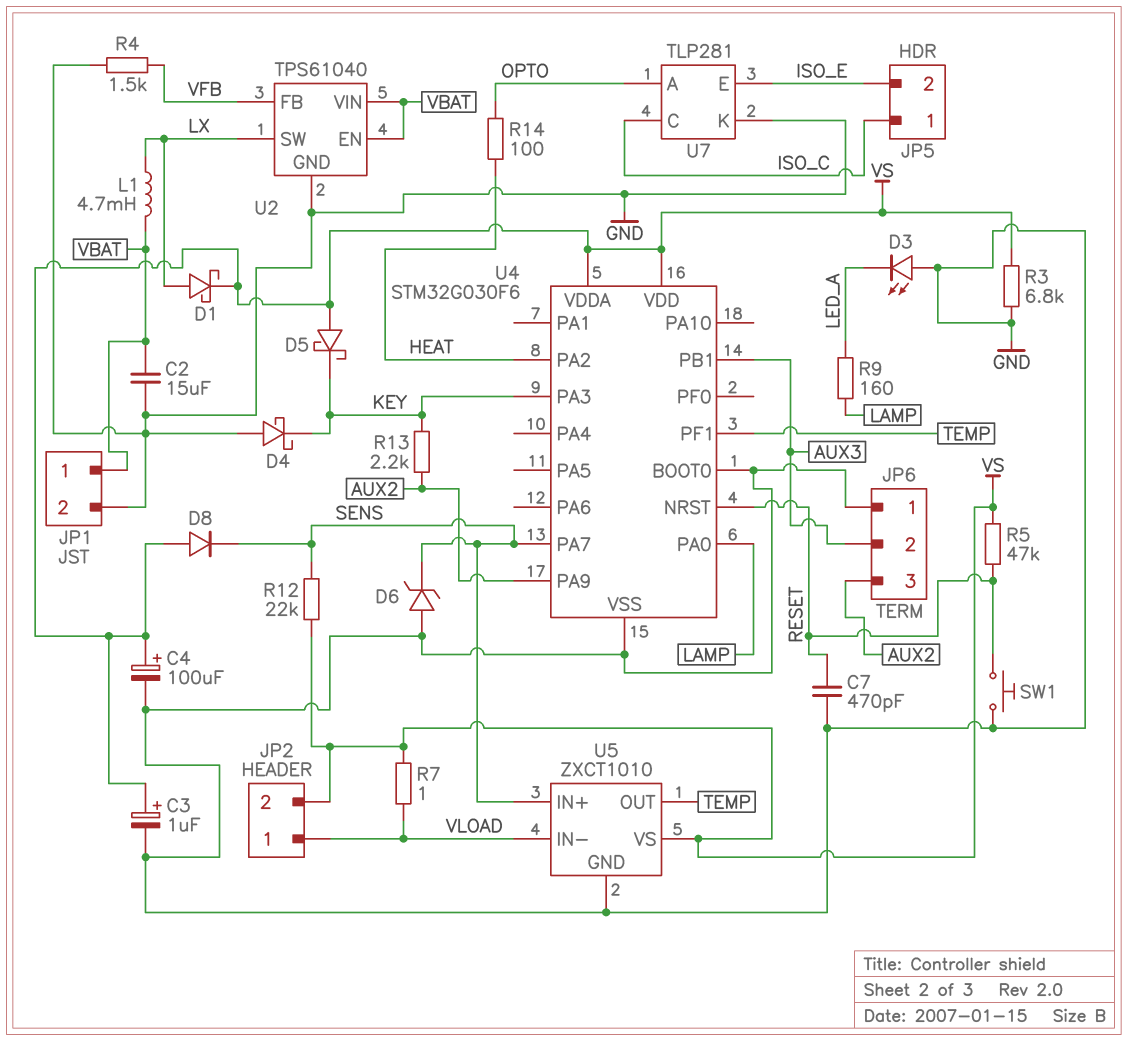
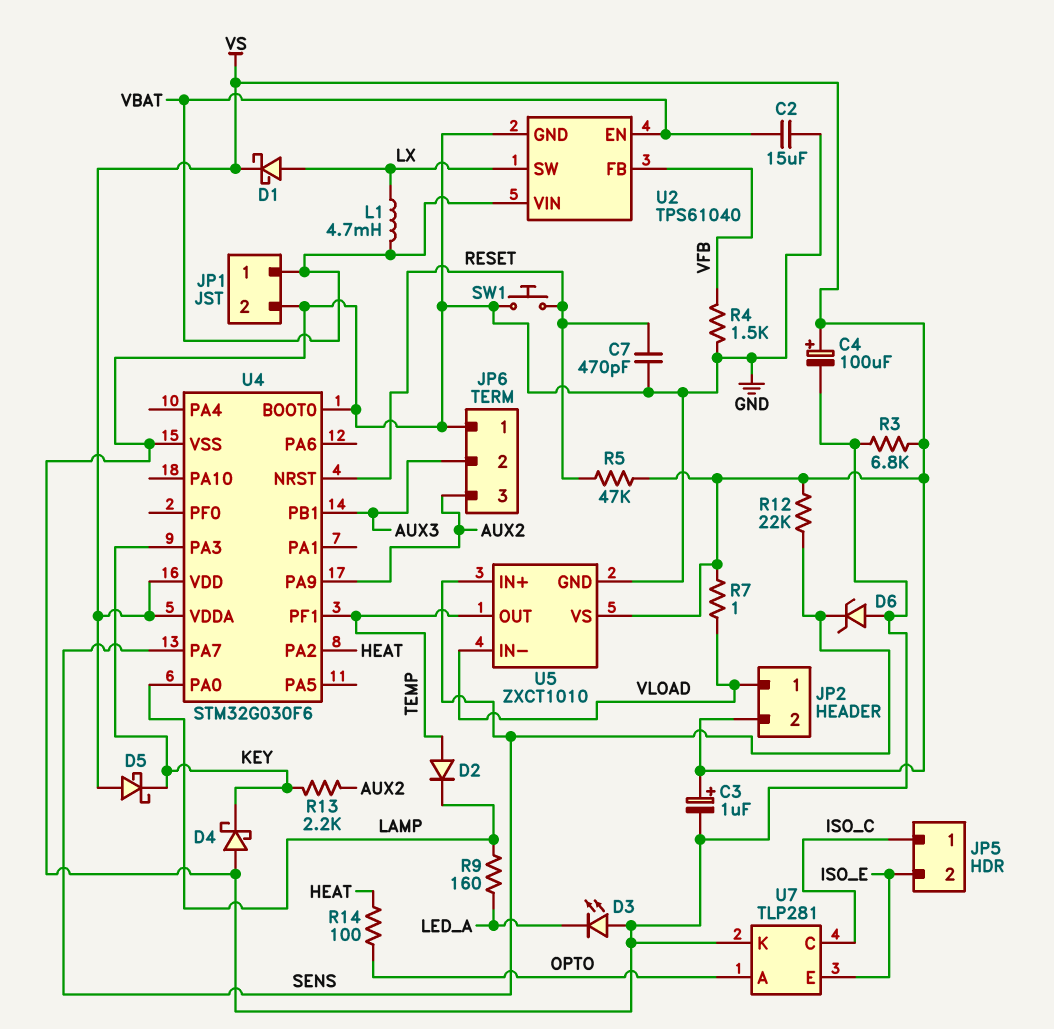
D2: none -> diode (A TEMP, K LAMP)
D8: diode (A VS, K SENS) -> none

